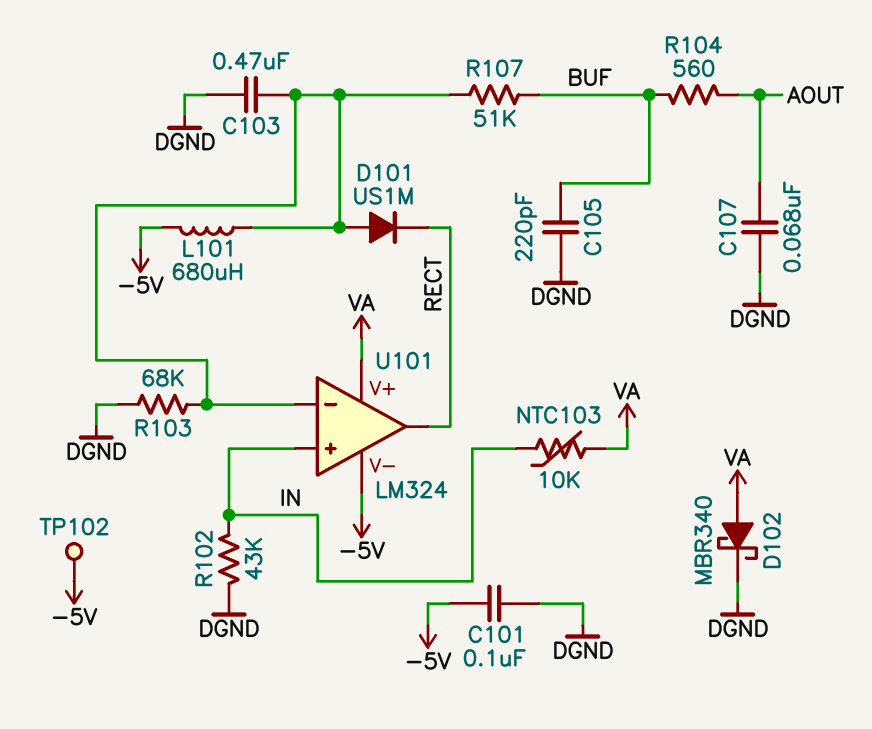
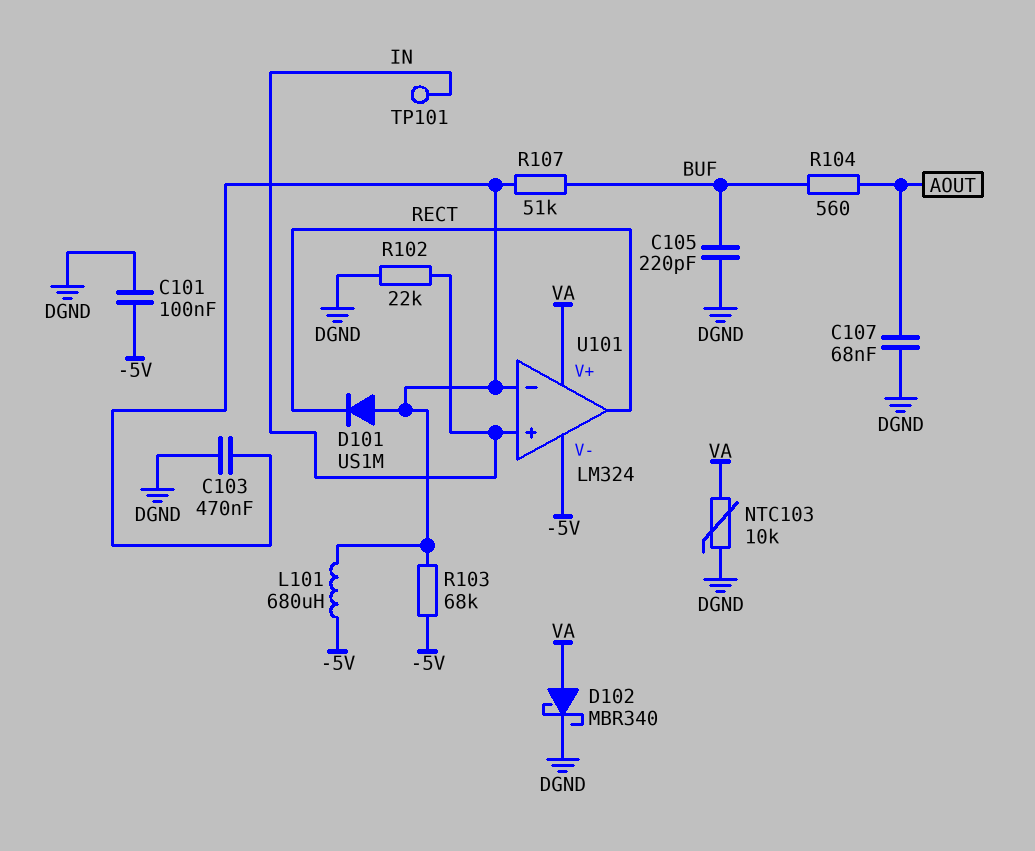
NTC103: 10k (IN, VA) -> 10k (DGND, VA)
R102: 43k (DGND, IN) -> 22k (DGND, IN)
R103: 68k (DGND, U101/in-) -> 68k (-5V, U101/in-)
TP101: none -> test point (IN)
TP102: test point (-5V) -> none

